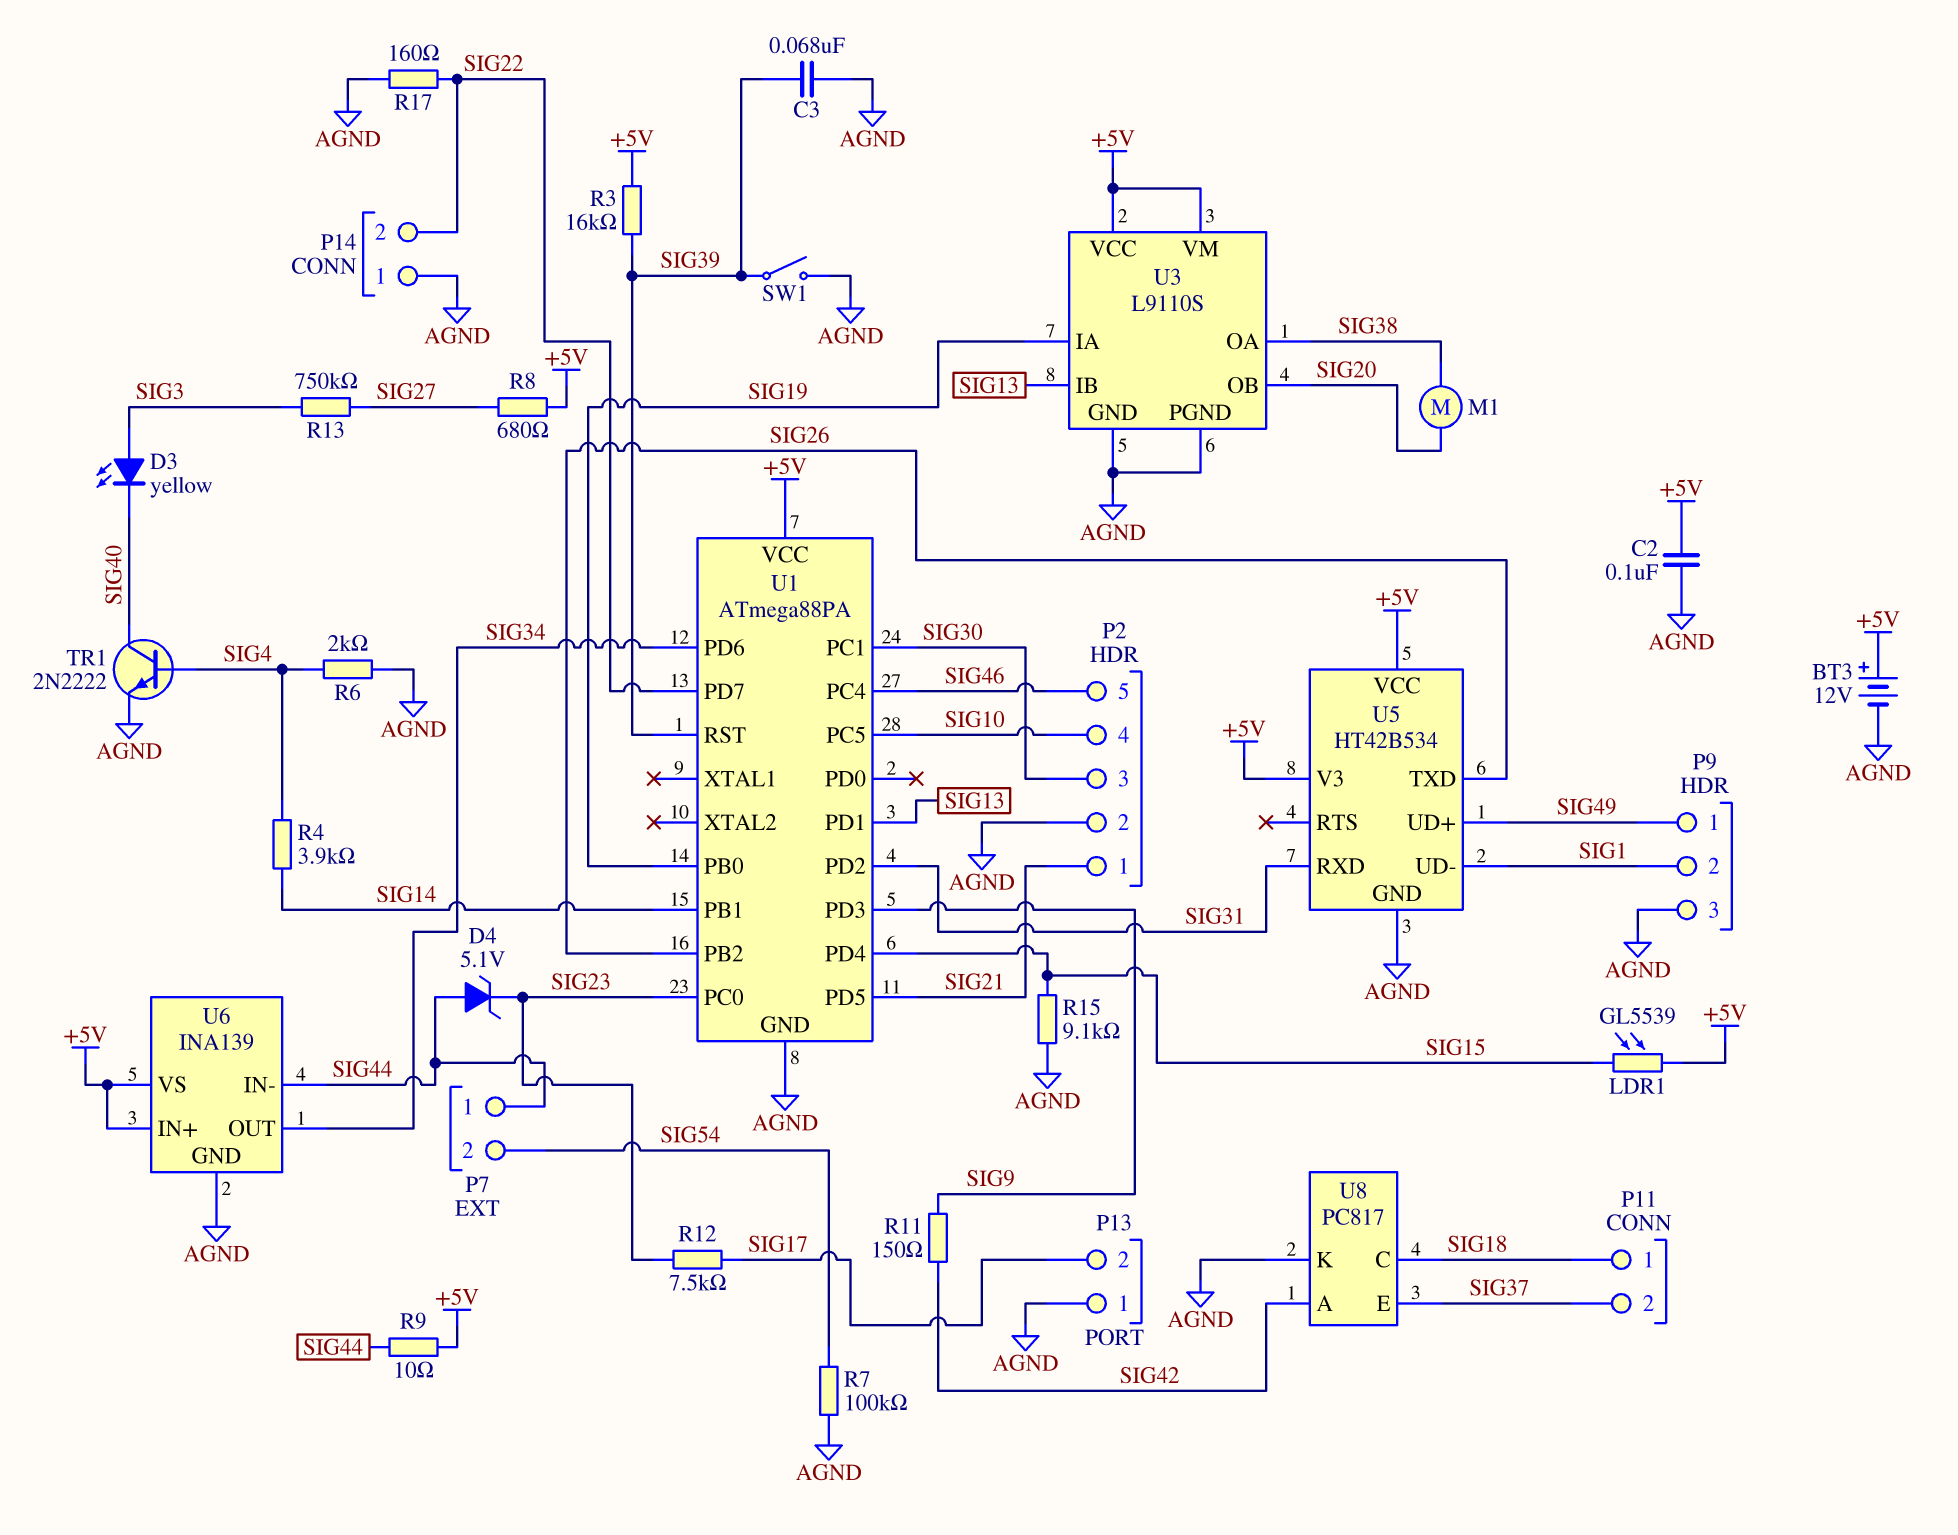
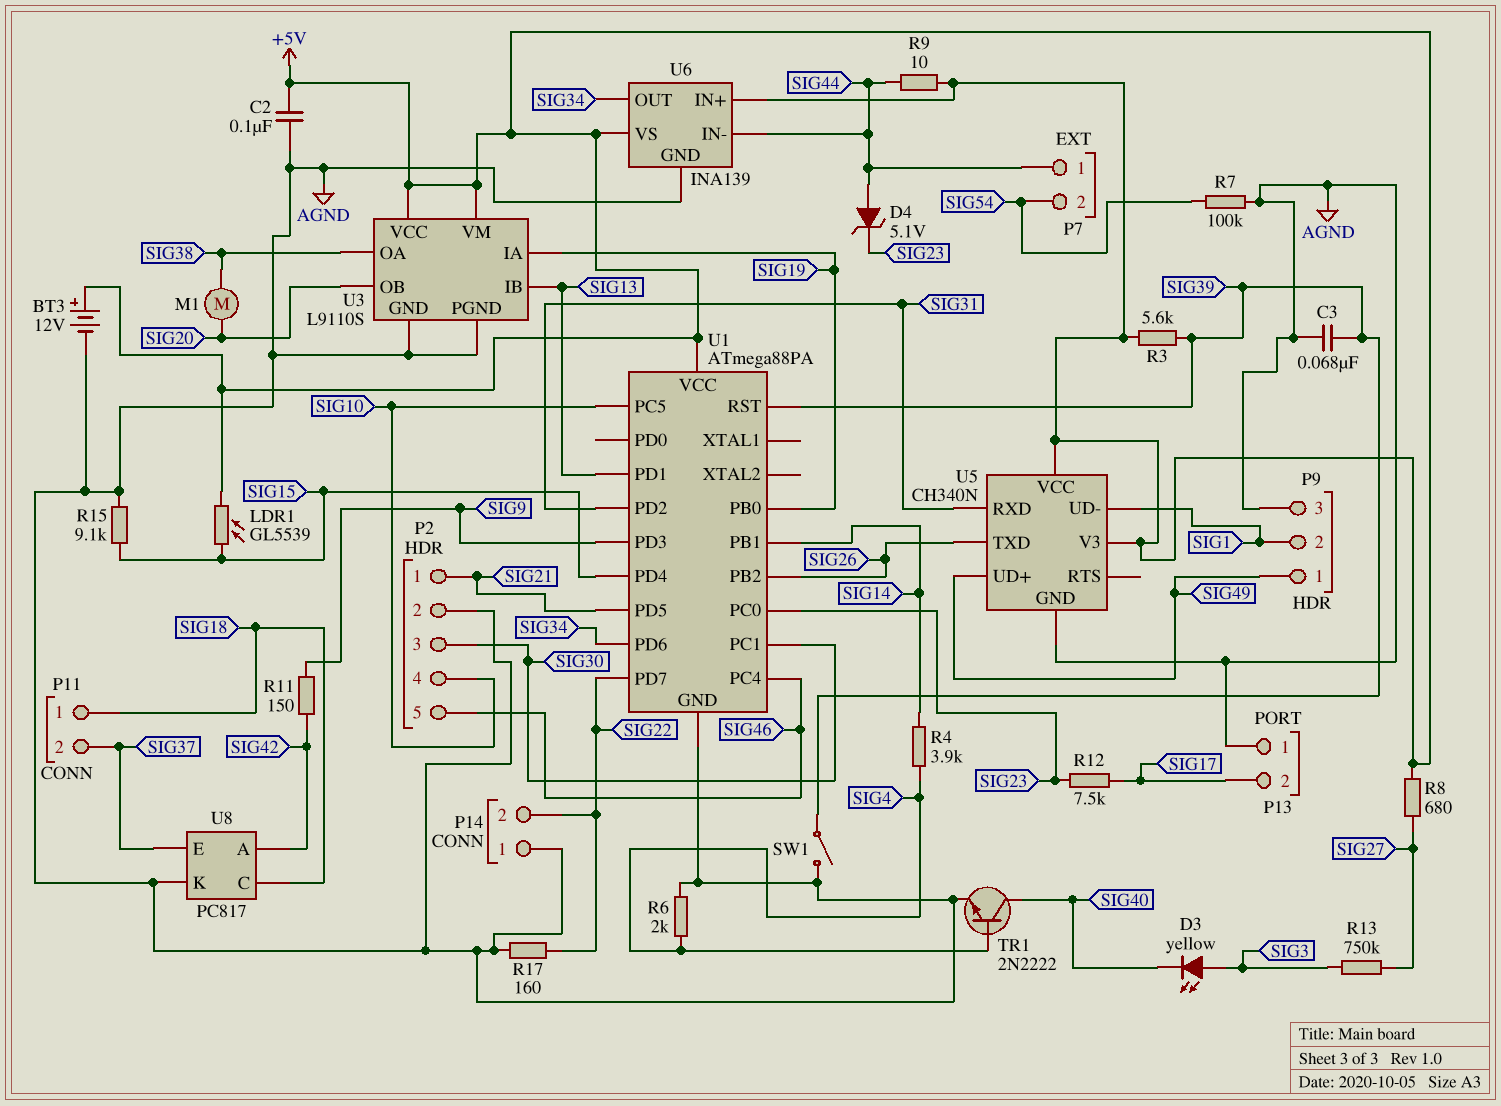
R3: 16k (+5V, SIG39) -> 5.6k (+5V, SIG39)
U5: HT42B534 -> CH340N

